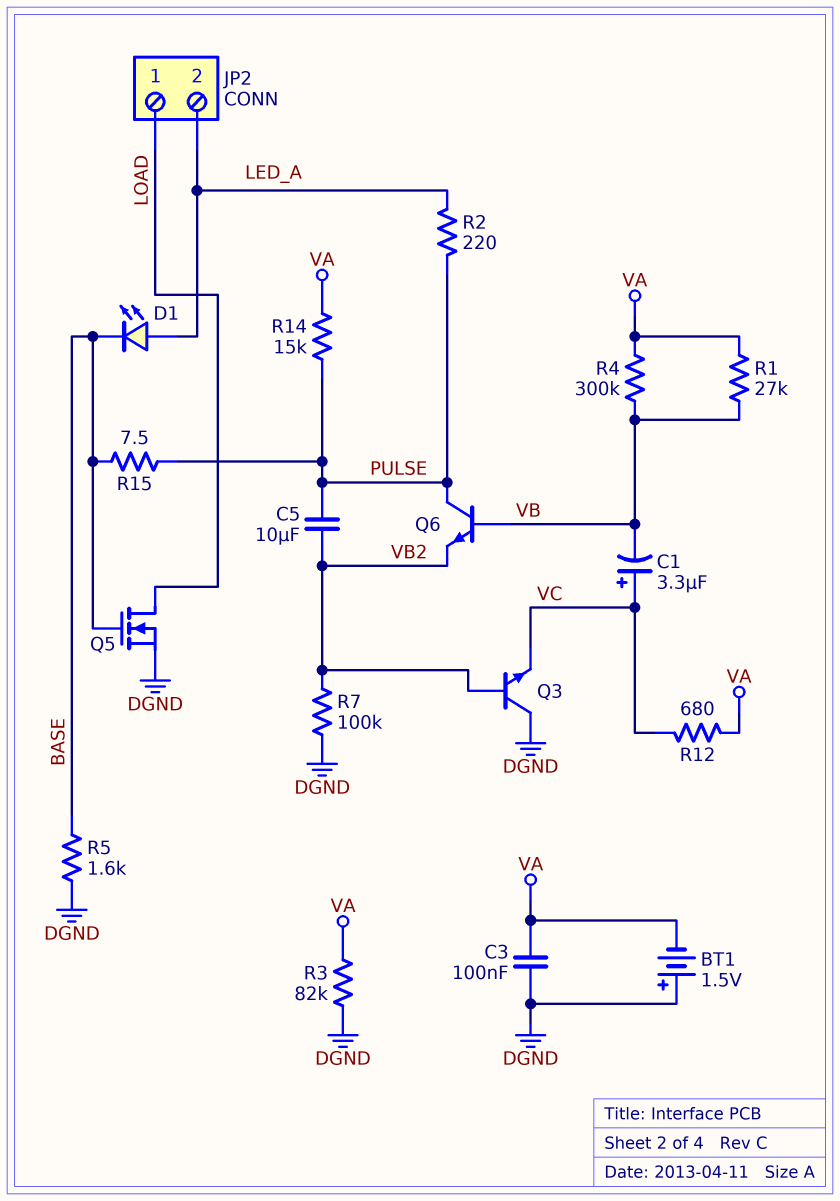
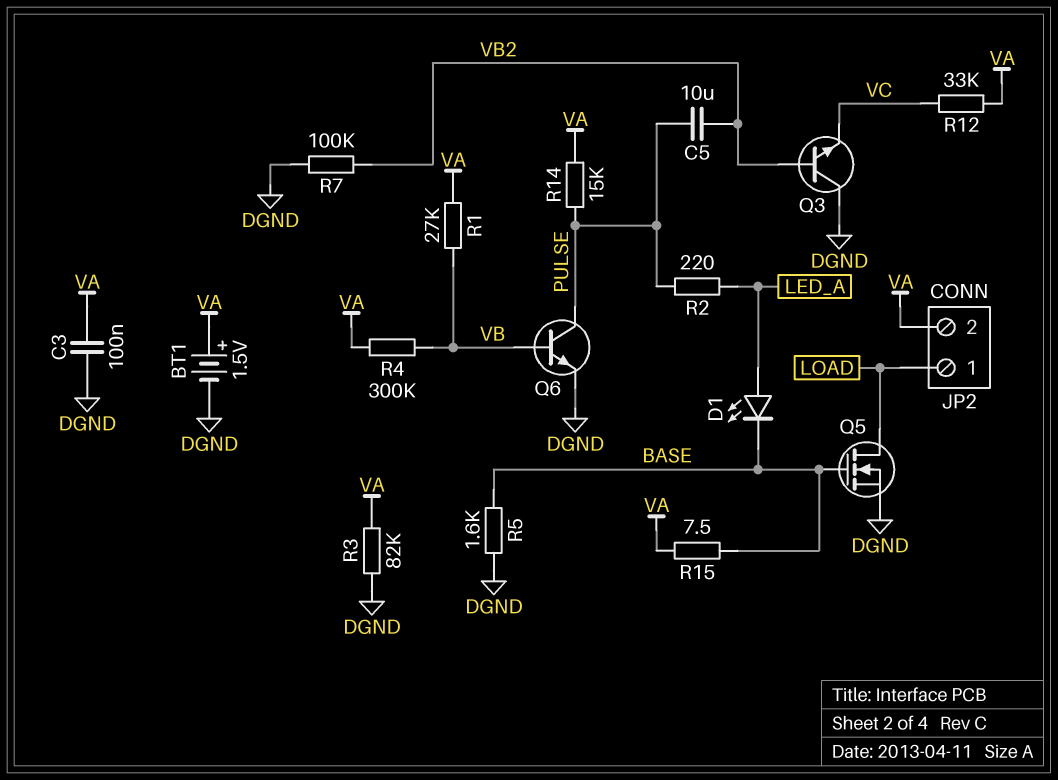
BT1: 1.5V (plus DGND, minus VA) -> 1.5V (plus VA, minus DGND)
C1: 3.3uF (plus VC, minus VB) -> none
JP2 pin 2: LED_A -> VA
Q6: NPN (B VB, C PULSE, E VB2) -> NPN (B VB, C PULSE, E DGND)
R12: 680 (VA, VC) -> 33k (VA, VC)
R15: 7.5 (BASE, PULSE) -> 7.5 (BASE, VA)

